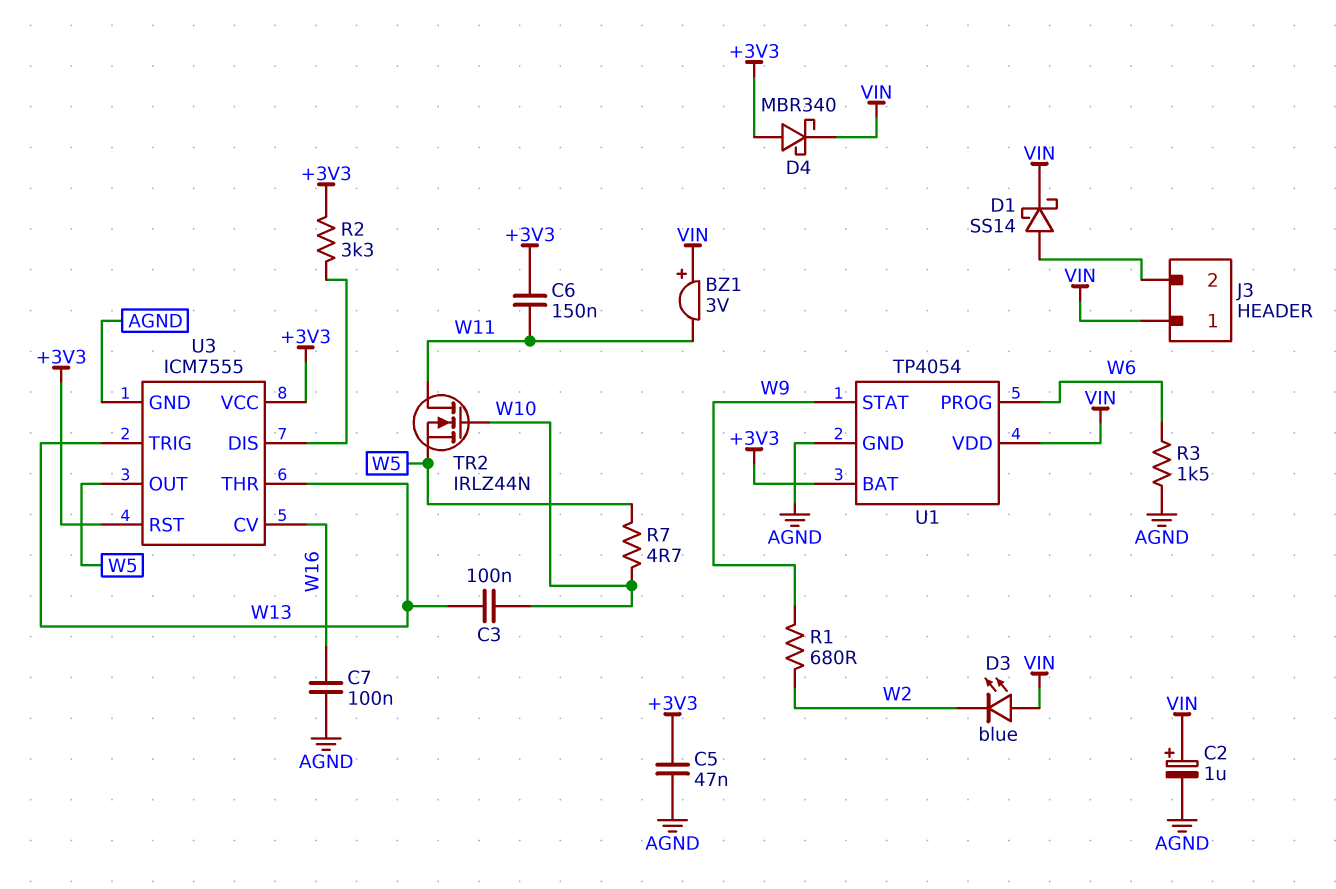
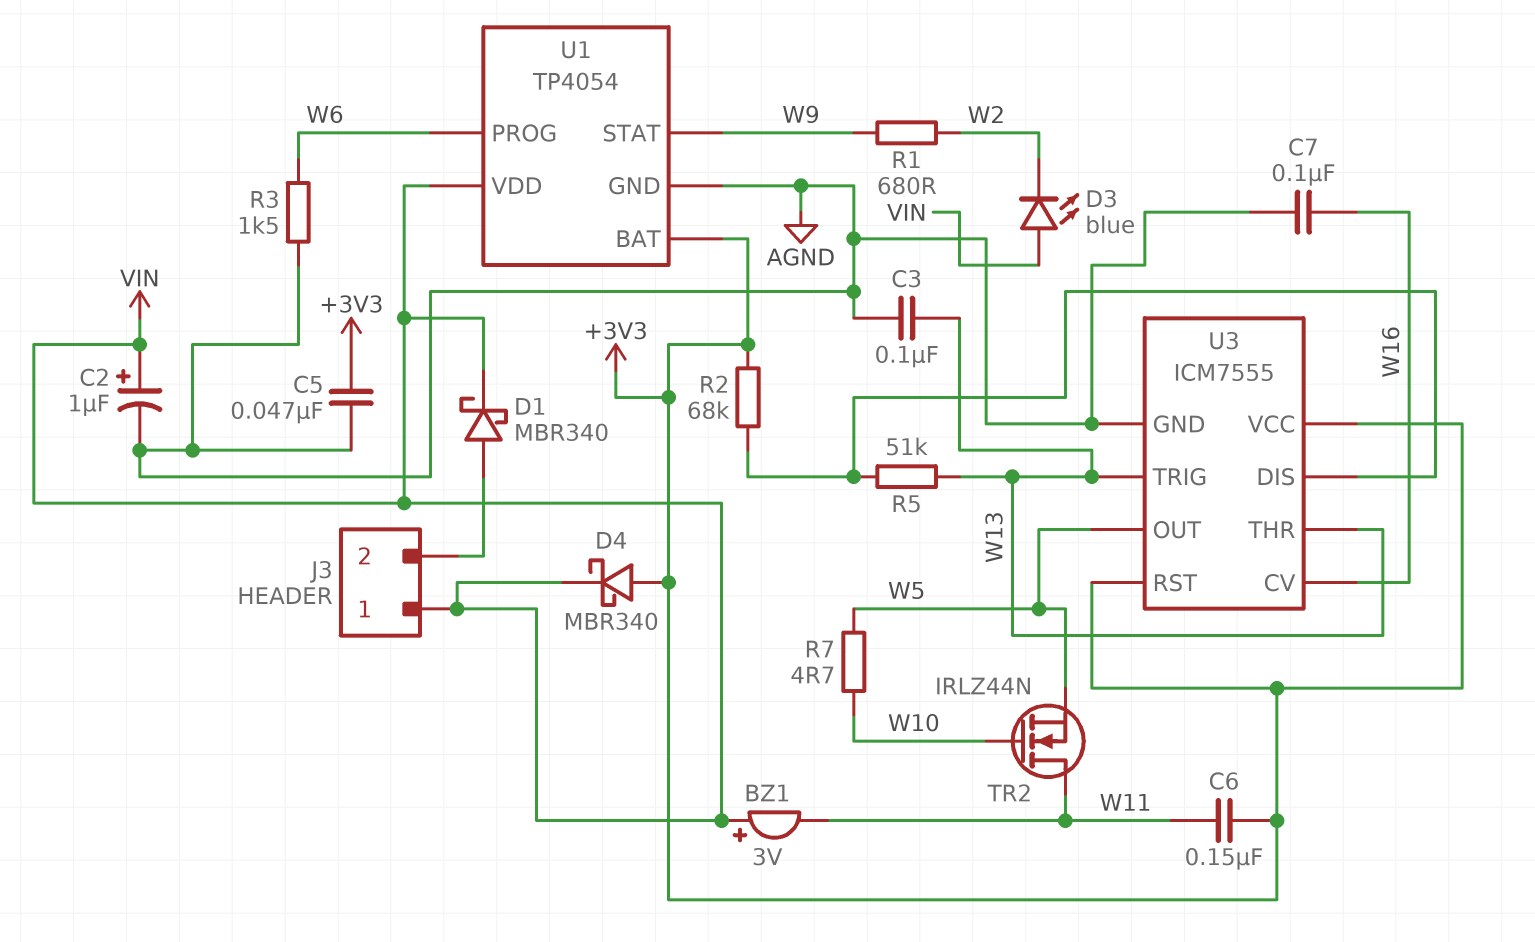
C3: 100nF (W10, W13) -> 100nF (AGND, W13)
D1: schottky SS14 (A J3/2, K VIN) -> schottky MBR340 (A J3/2, K VIN)
R2: 3.3k (+3V3, U3/DIS) -> 68k (+3V3, U3/DIS)
R5: none -> 51k (U3/DIS, W13)

